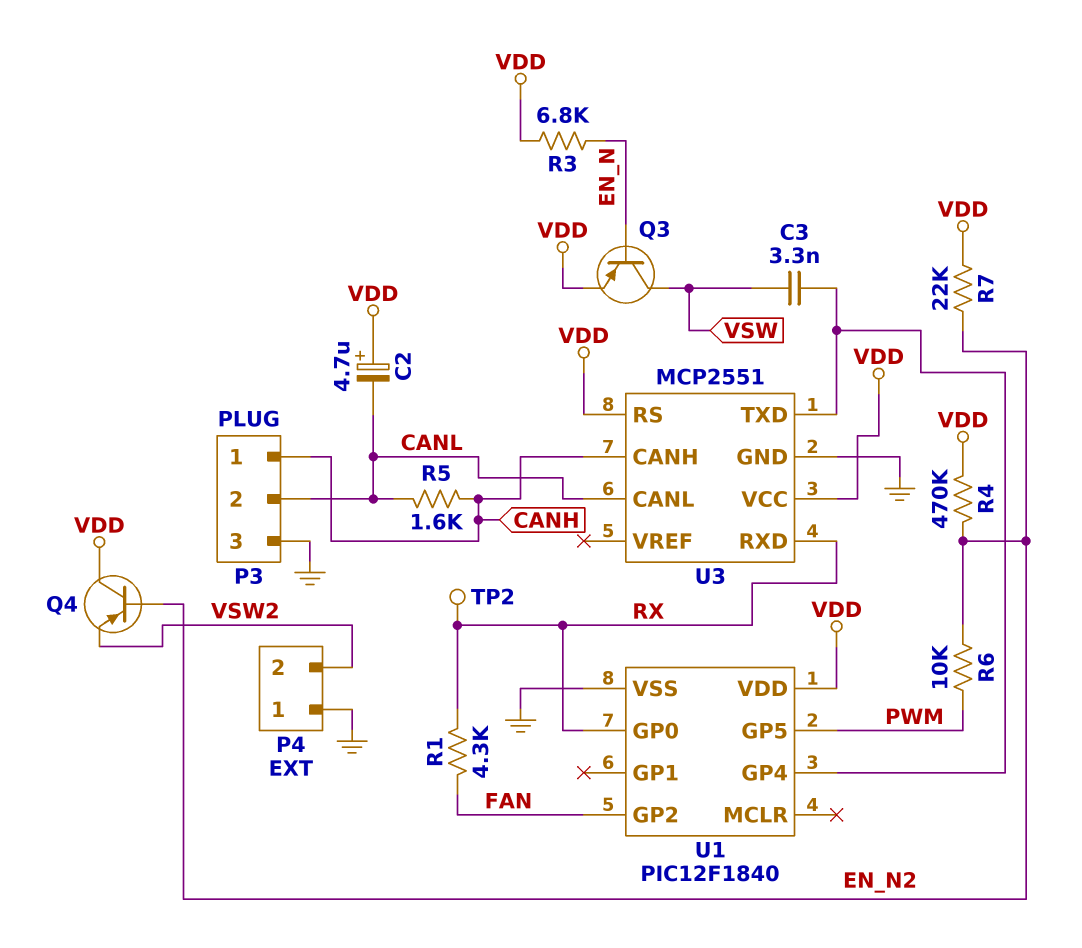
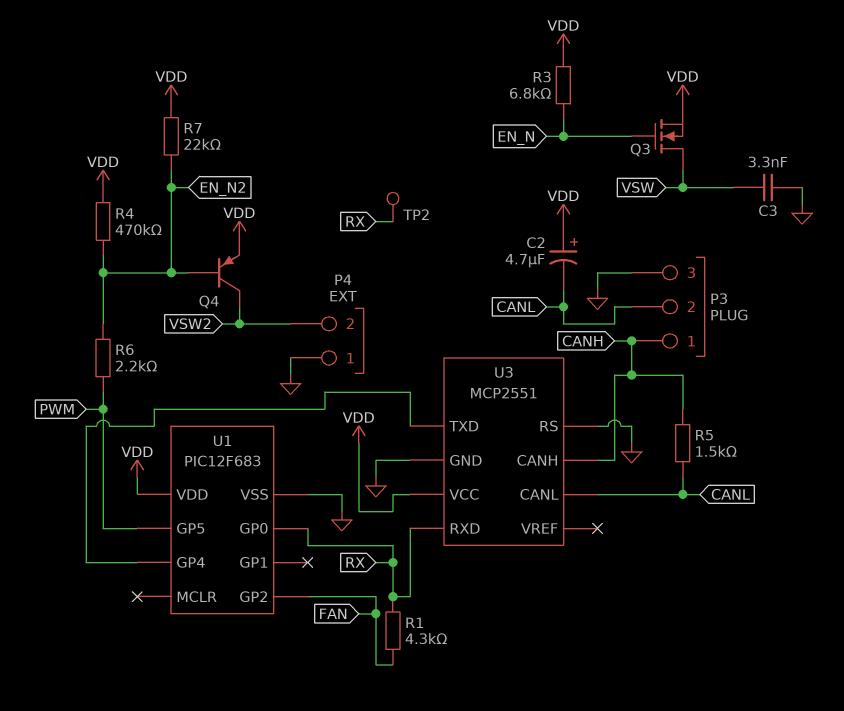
C3: 3.3nF (U1/GP4, VSW) -> 3.3nF (GND, VSW)
Q3: PNP (B EN_N, C VSW, E VDD) -> NMOS (G EN_N, D VSW, S VDD)
Q4: PNP (B EN_N2, C VDD, E VSW2) -> PNP (B EN_N2, C VSW2, E VDD)
R5: 1.6k (CANH, CANL) -> 1.5k (CANH, CANL)
R6: 10k (EN_N2, PWM) -> 2.2k (EN_N2, PWM)
U1: PIC12F1840 -> PIC12F683
U3 pin RS: VDD -> GND

